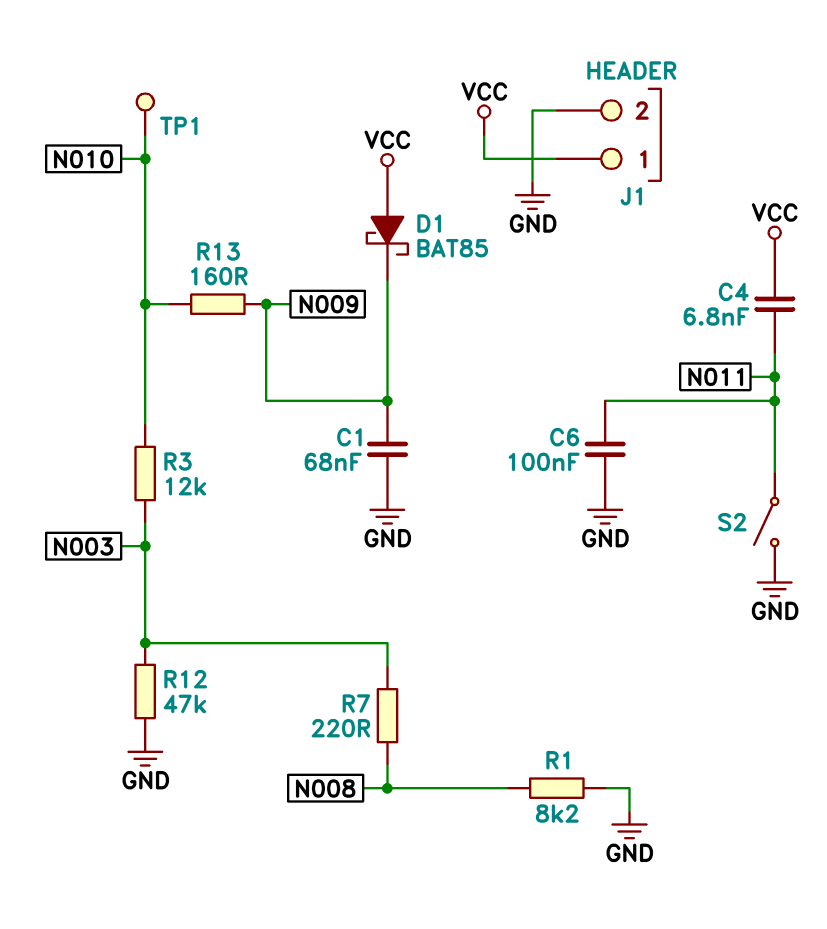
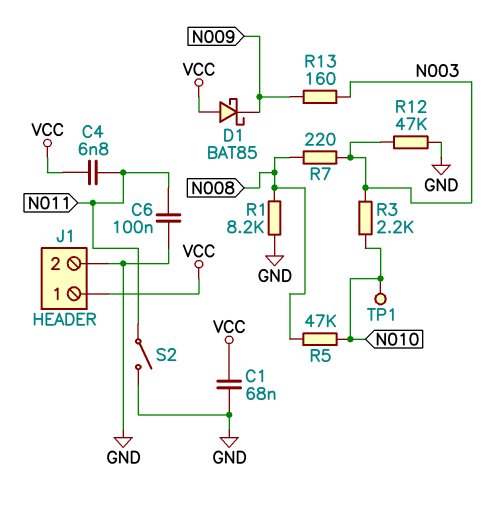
C1: 68nF (GND, N009) -> 68nF (GND, VCC)
R3: 12k (N003, N010) -> 2.2k (N003, N010)
R5: none -> 47k (N008, N010)
R13: 160 (N009, N010) -> 160 (N003, N009)

